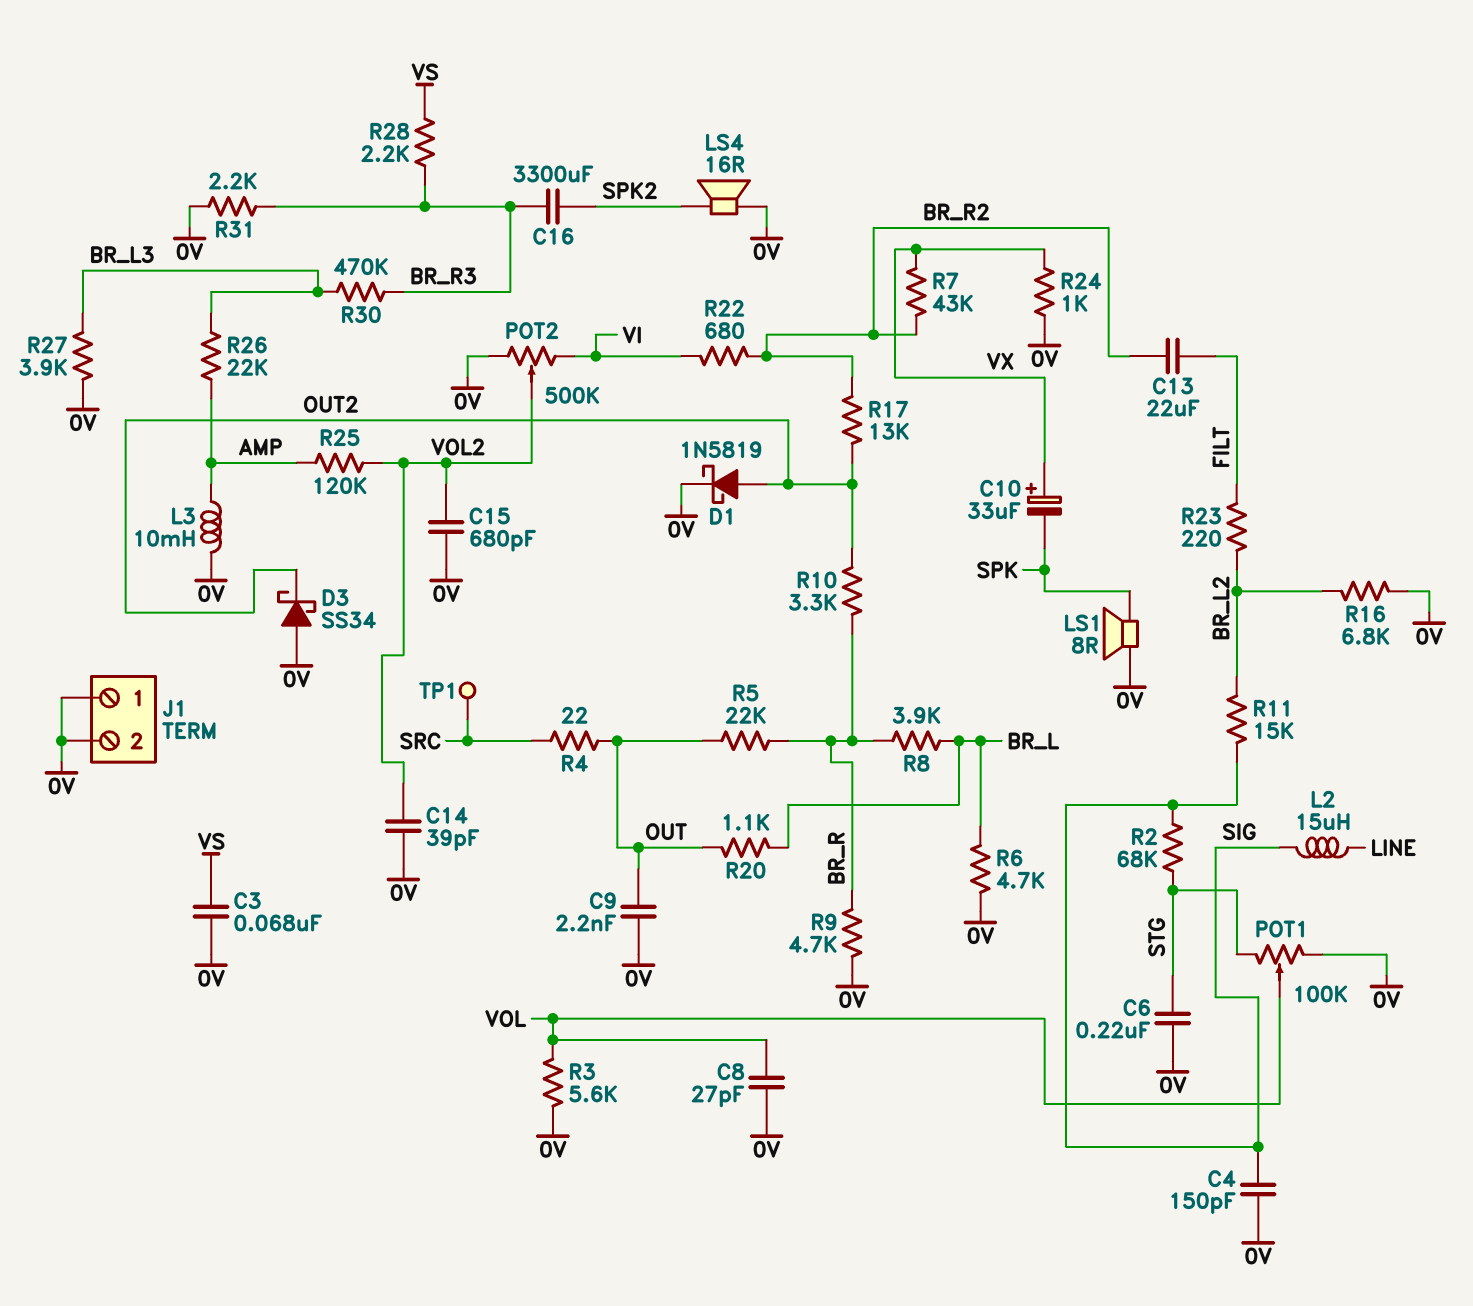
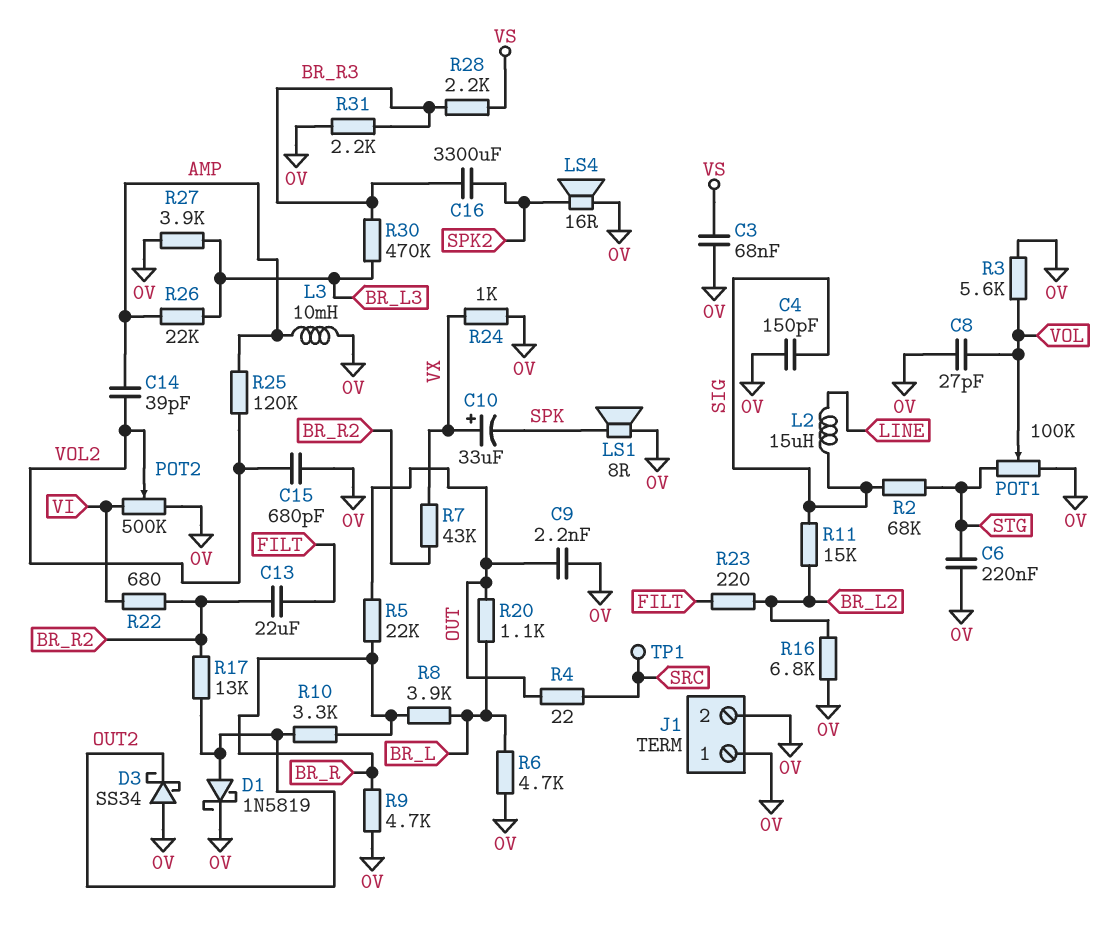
C14: 39pF (0V, VOL2) -> 39pF (AMP, VOL2)

